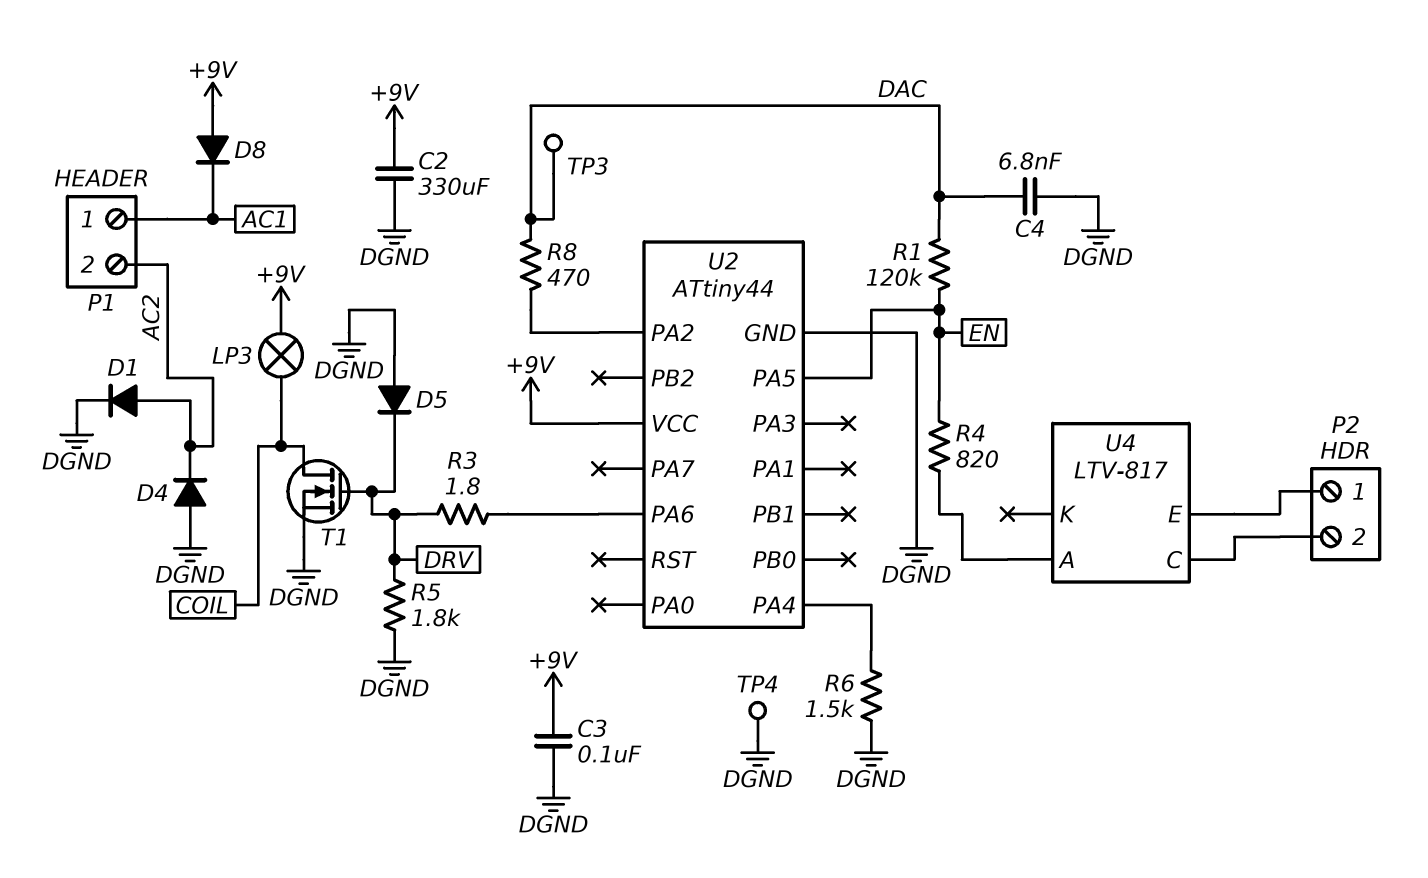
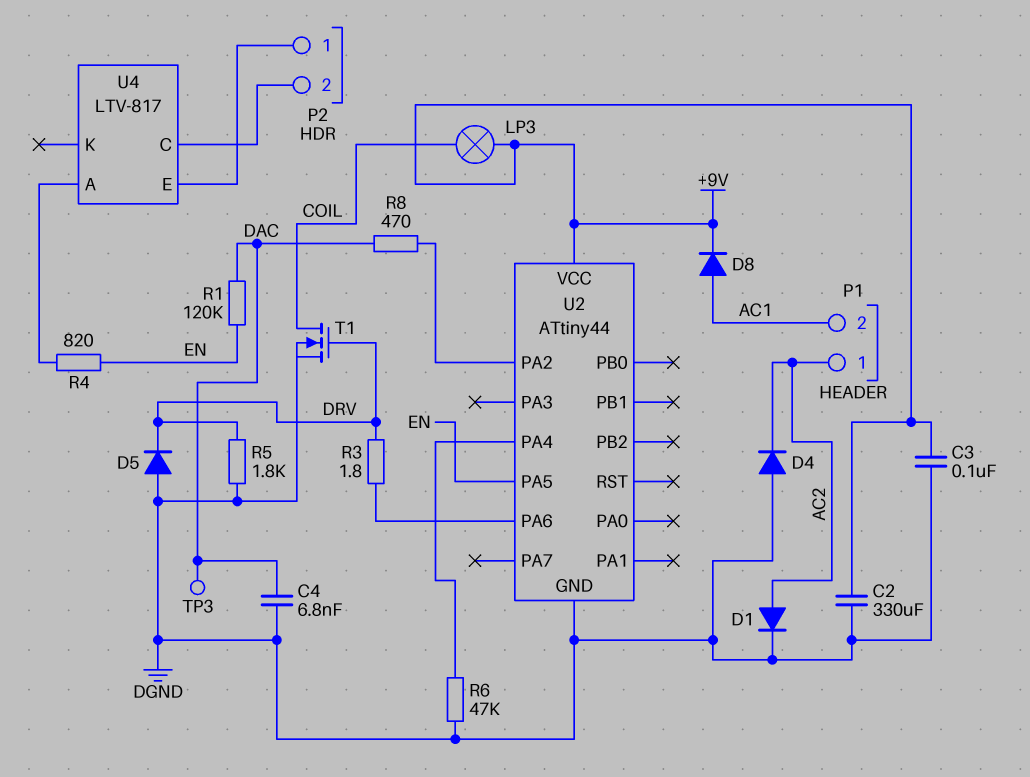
D8: diode (A +9V, K AC1) -> diode (A AC1, K +9V)
P1 pin 1: AC1 -> AC2
P1 pin 2: AC2 -> AC1
R6: 1.5k (DGND, U2/PA4) -> 47k (DGND, U2/PA4)
TP4: test point (DGND) -> none

